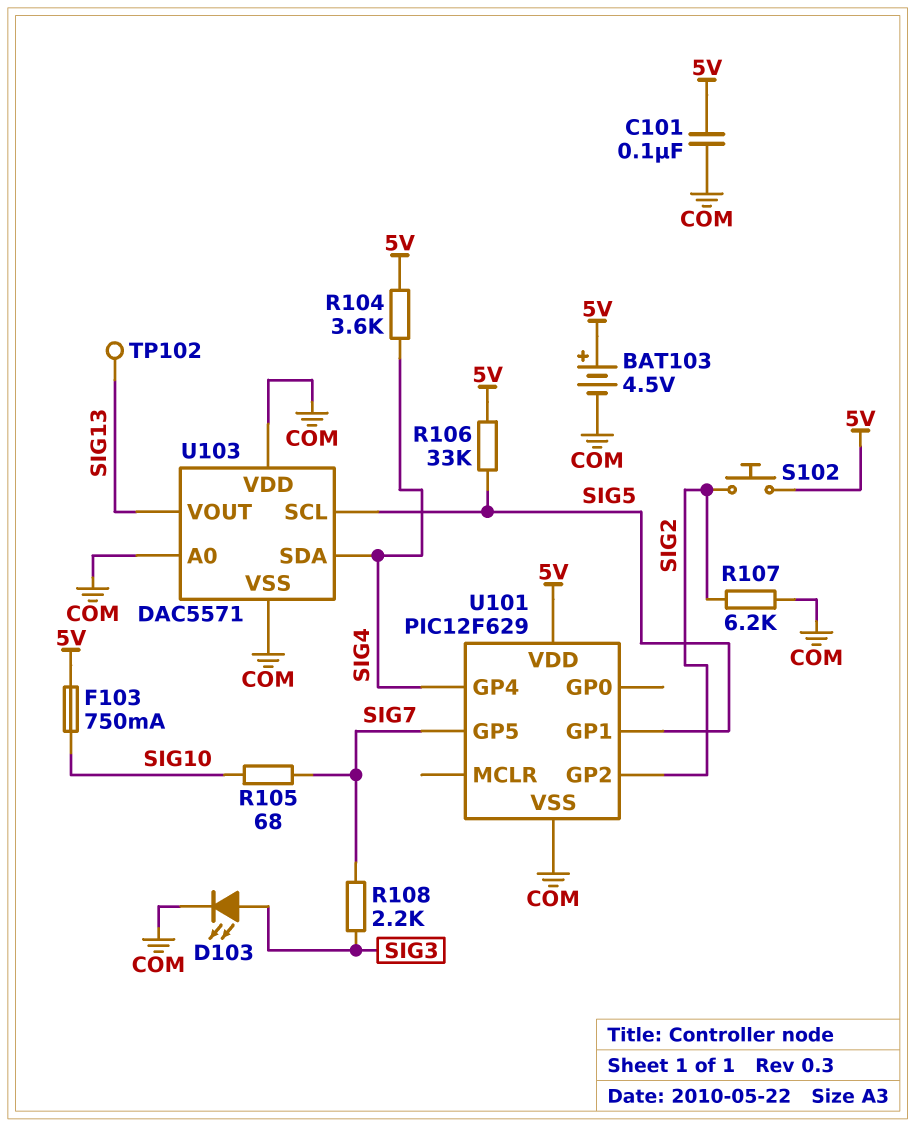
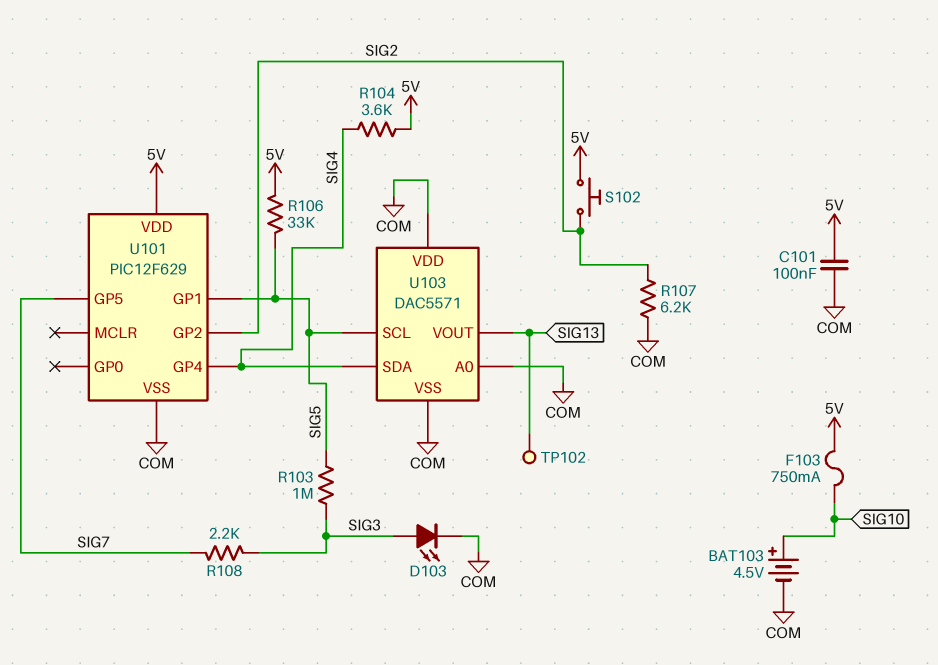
BAT103: 4.5V (plus 5V, minus COM) -> 4.5V (plus SIG10, minus COM)
R103: none -> 1M (SIG3, SIG5)
R105: 68 (SIG7, SIG10) -> none

